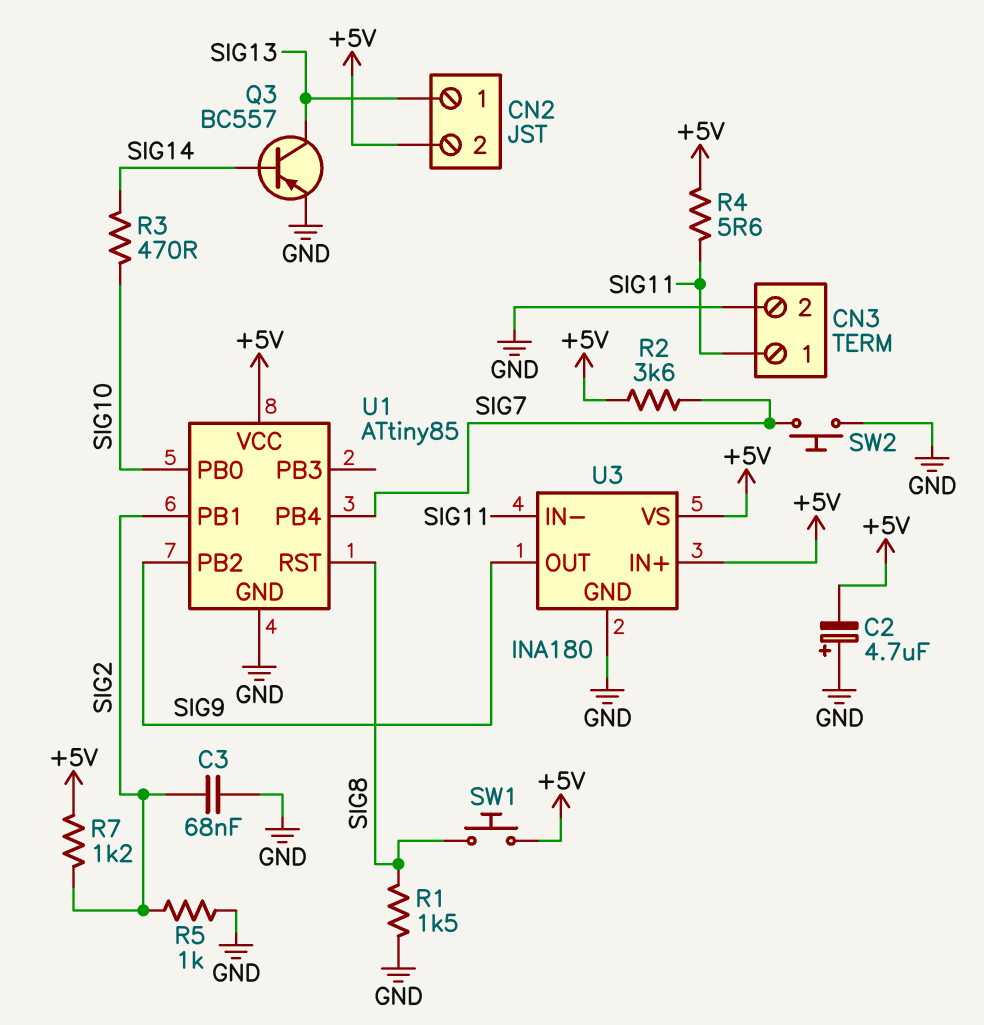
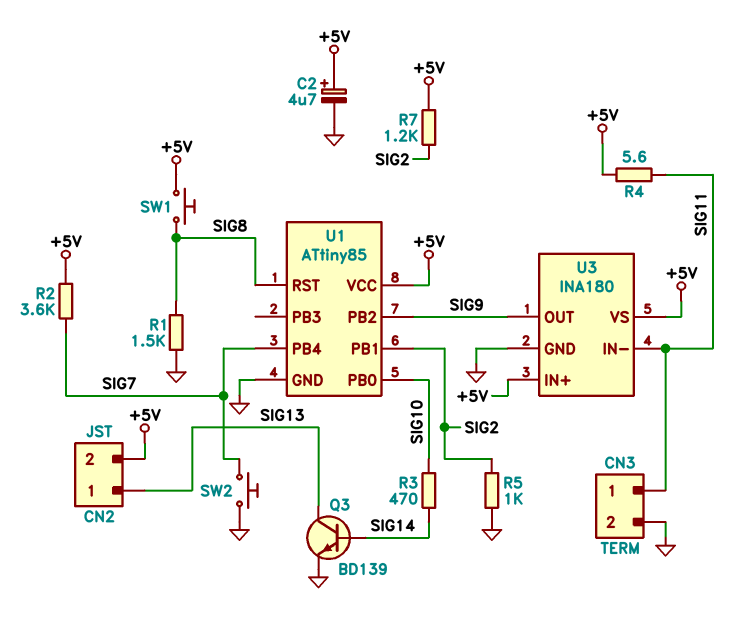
C2: 4.7uF (plus GND, minus +5V) -> 4.7uF (plus +5V, minus GND)
C3: 68nF (GND, SIG2) -> none
Q3: PNP BC557 (B SIG14, C SIG13, E GND) -> NPN BD139 (B SIG14, C SIG13, E GND)

